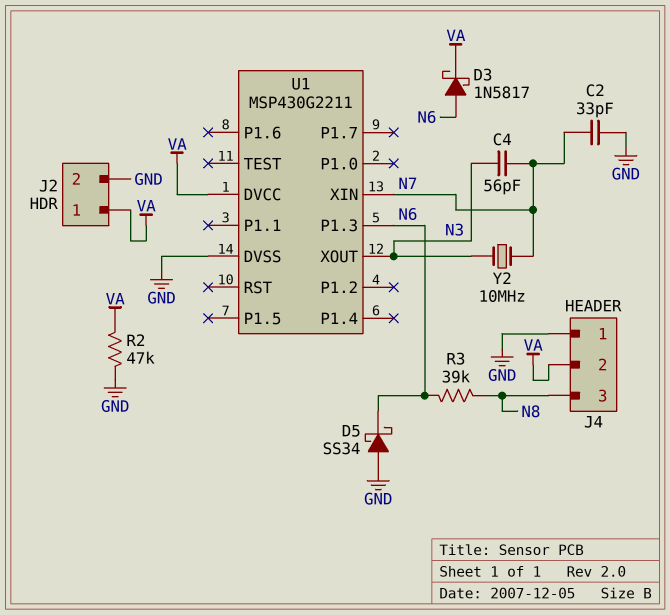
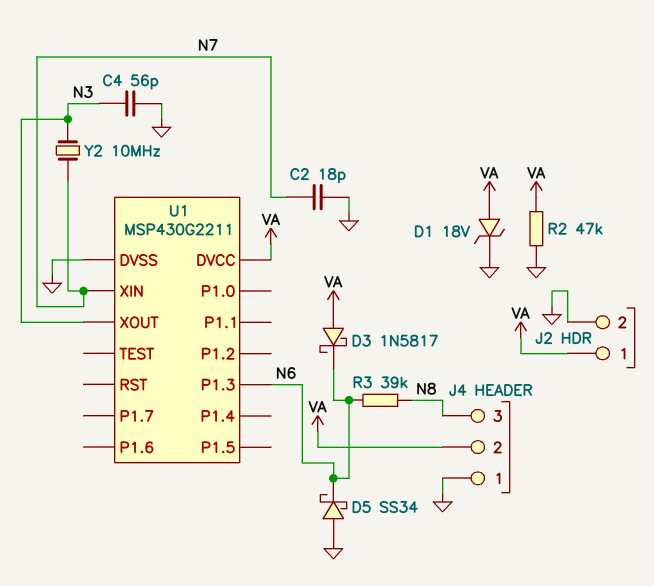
C2: 33pF (GND, N7) -> 18pF (GND, N7)
C4: 56pF (N3, N7) -> 56pF (GND, N3)
D1: none -> zener 18V (A VA, K GND)
D3: schottky 1N5817 (A N6, K VA) -> schottky 1N5817 (A VA, K N6)

